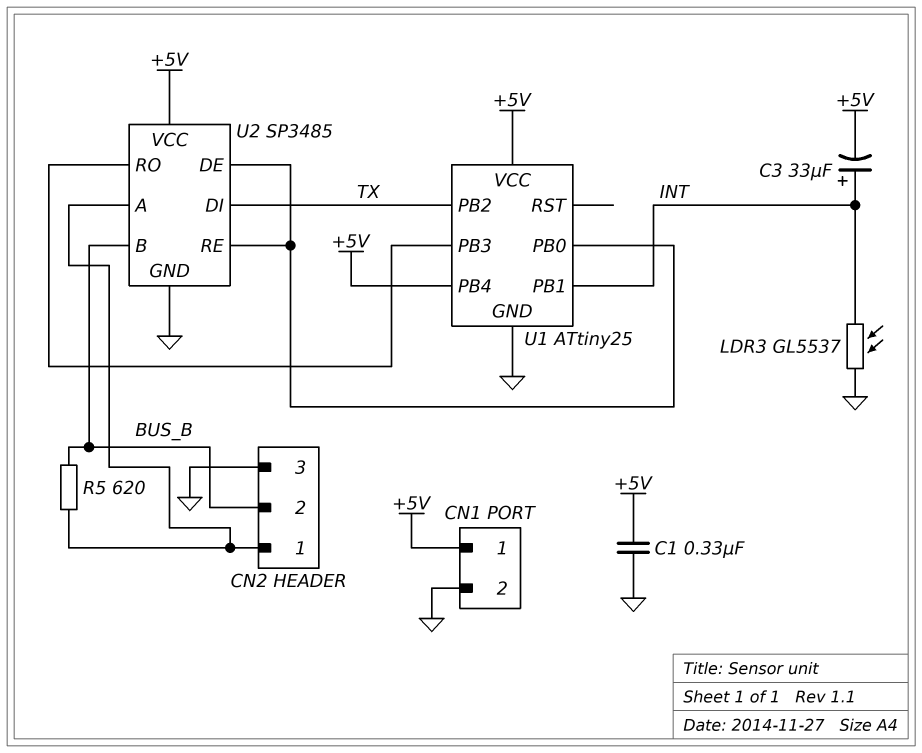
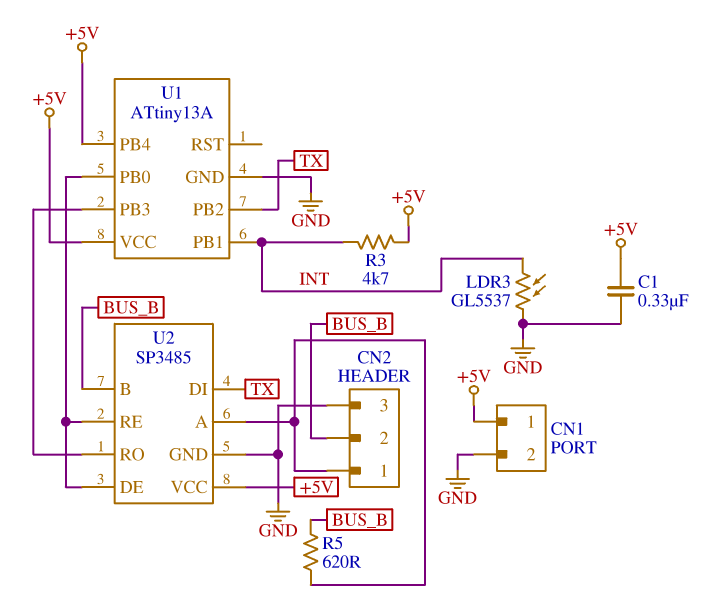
C3: 33uF (plus INT, minus +5V) -> none
R3: none -> 4.7k (+5V, INT)
U1: ATtiny25 -> ATtiny13A

